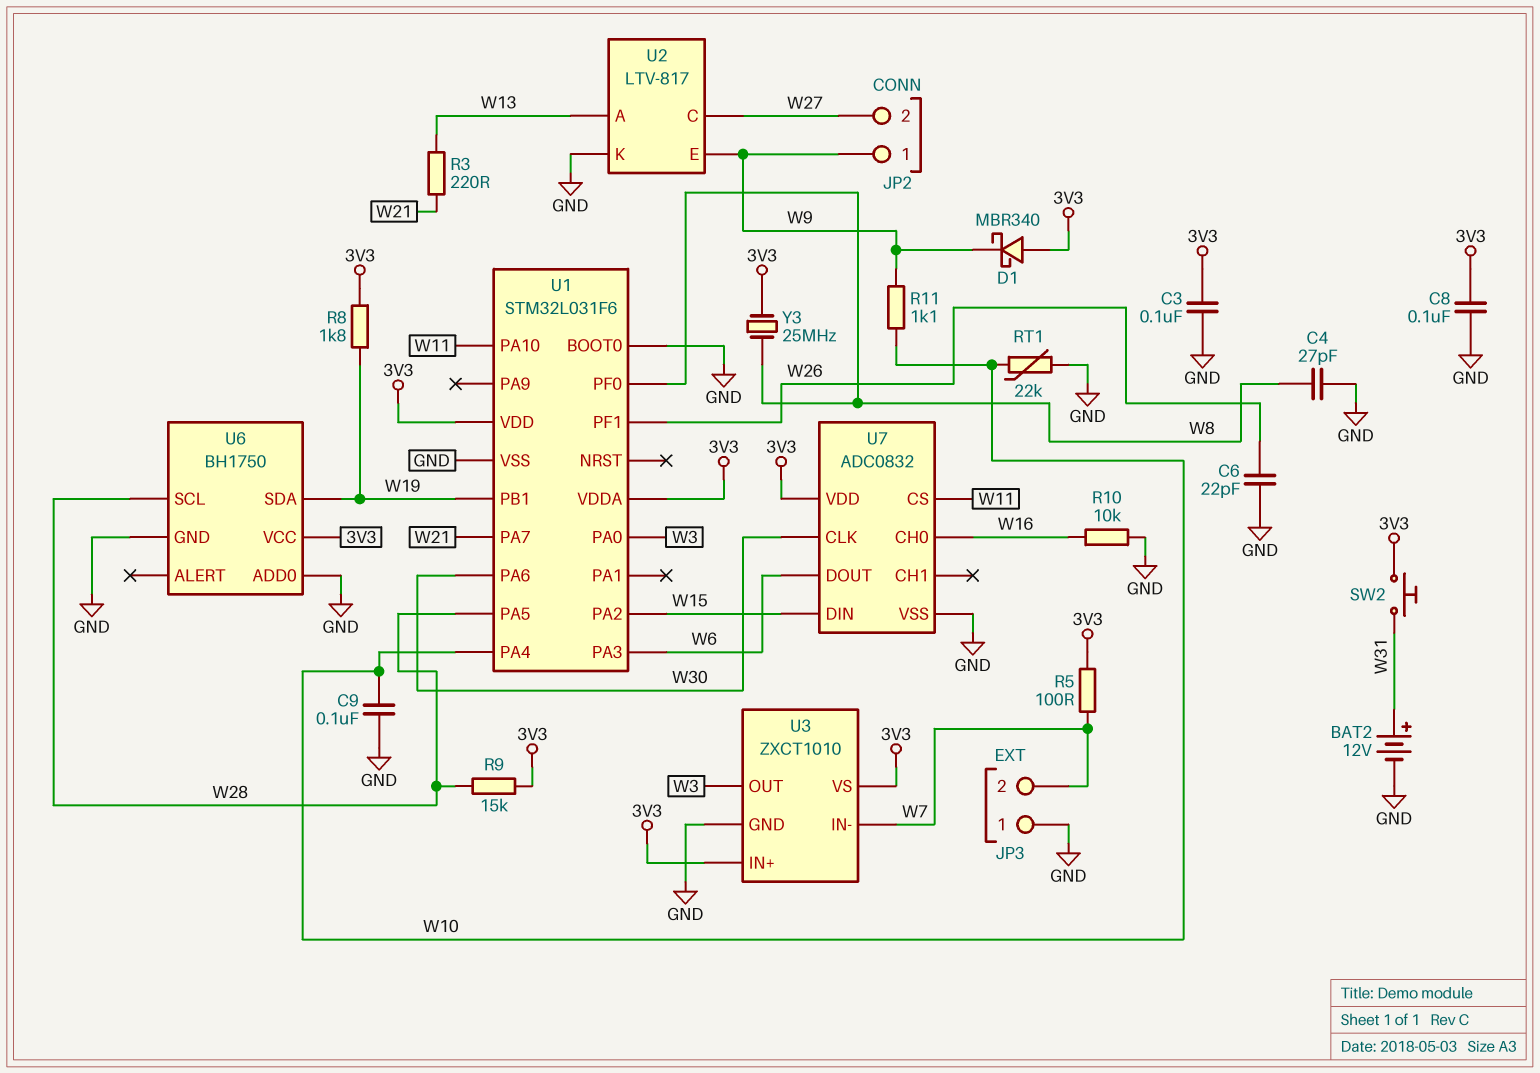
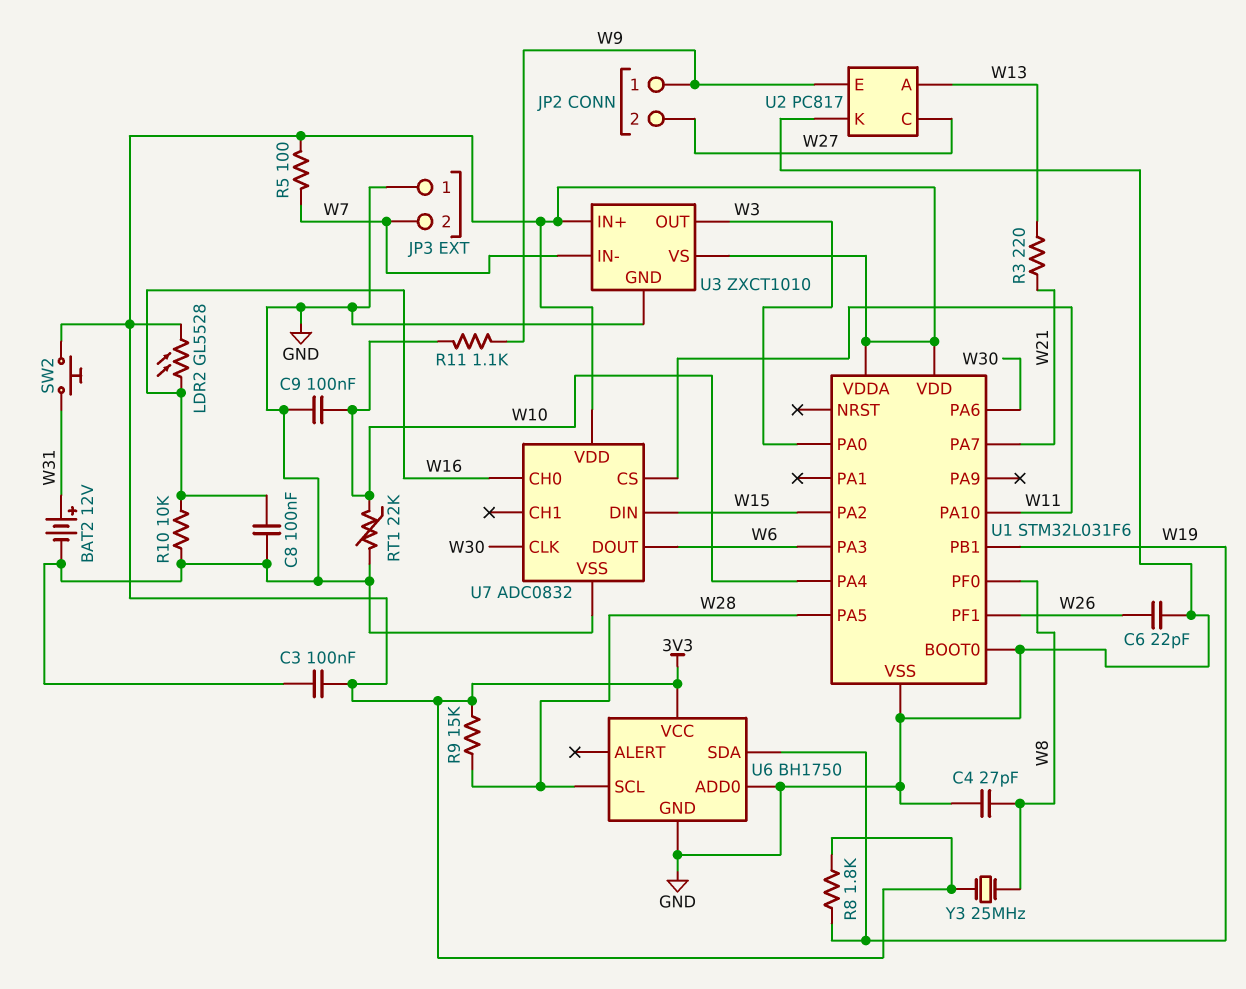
C8: 100nF (3V3, GND) -> 100nF (GND, W16)
D1: schottky MBR340 (A 3V3, K W9) -> none
LDR2: none -> GL5528 (3V3, W16)
U2: LTV-817 -> PC817

